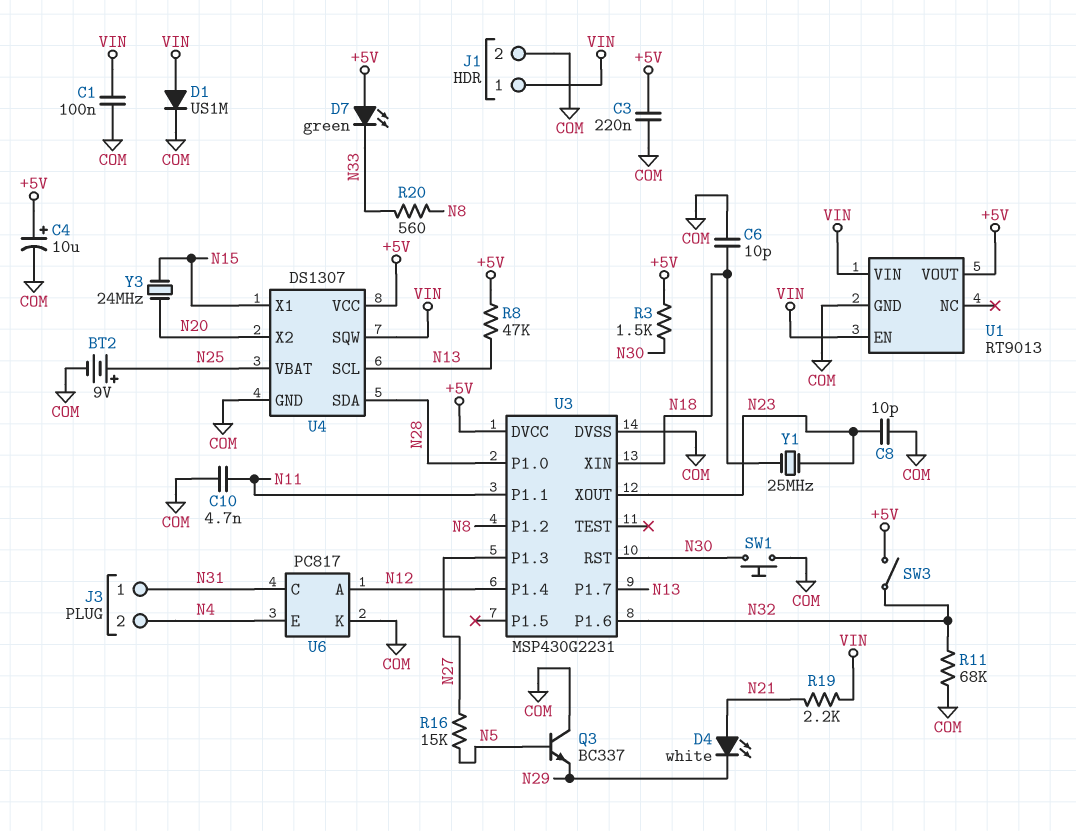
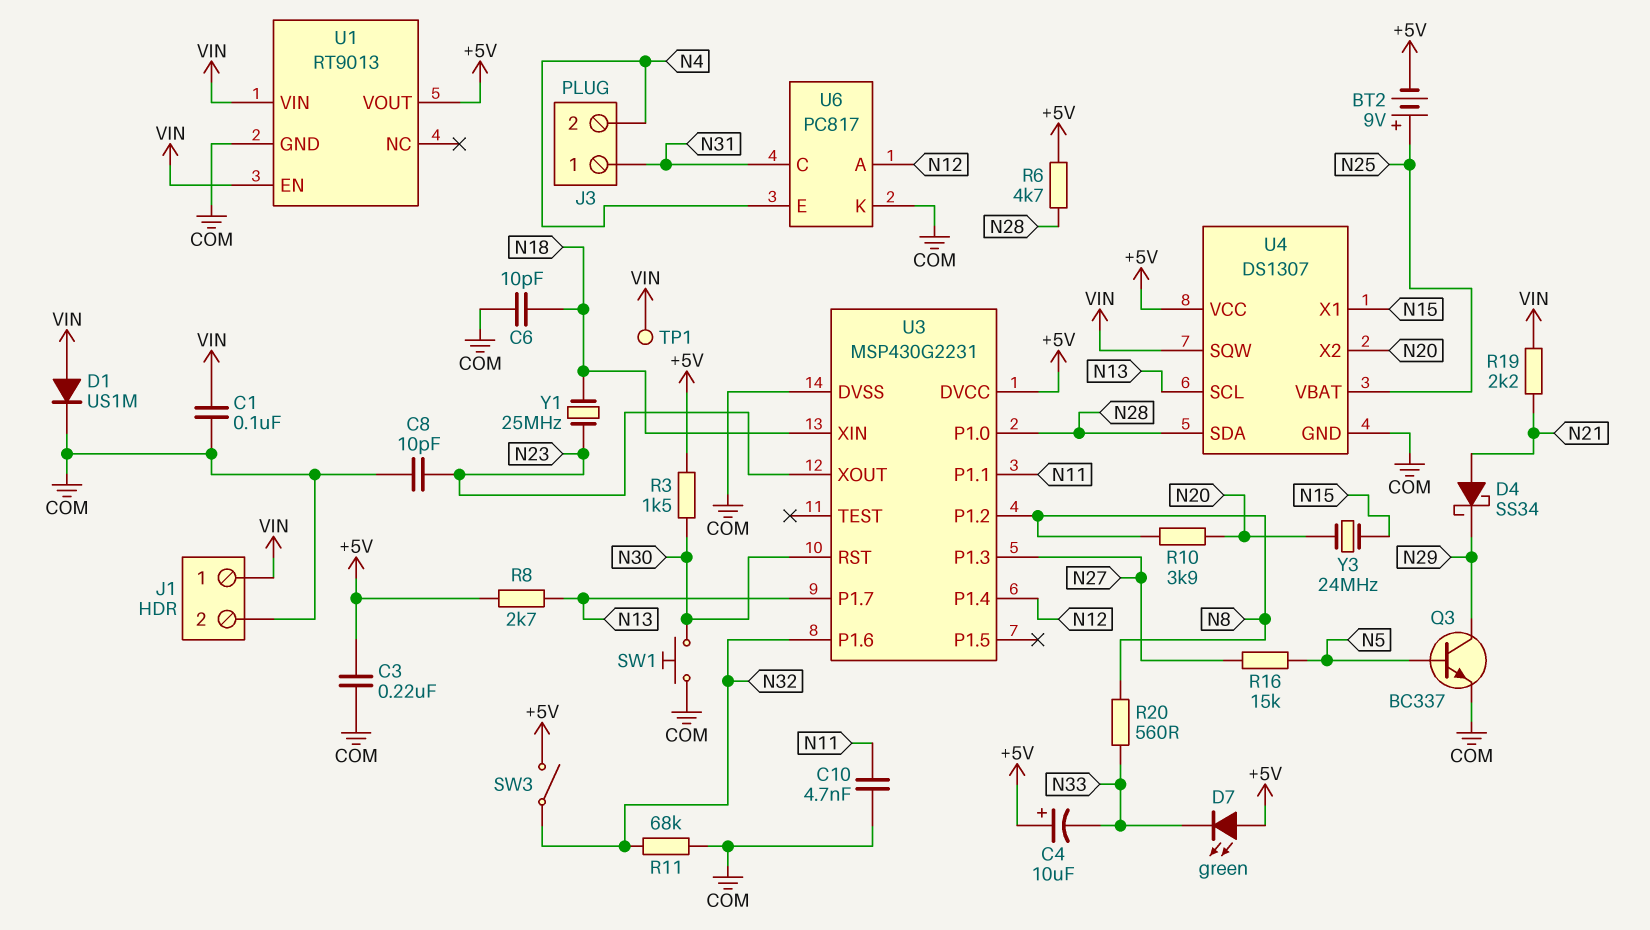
BT2: 9V (plus N25, minus COM) -> 9V (plus N25, minus +5V)
C4: 10uF (plus +5V, minus COM) -> 10uF (plus +5V, minus N33)
D4: LED white (A N21, K N29) -> schottky SS34 (A N21, K N29)
Q3: NPN BC337 (B N5, C COM, E N29) -> NPN BC337 (B N5, C N29, E COM)
R6: none -> 4.7k (+5V, N28)
R8: 47k (+5V, N13) -> 2.7k (+5V, N13)
R10: none -> 3.9k (N8, N20)
TP1: none -> test point (VIN)

